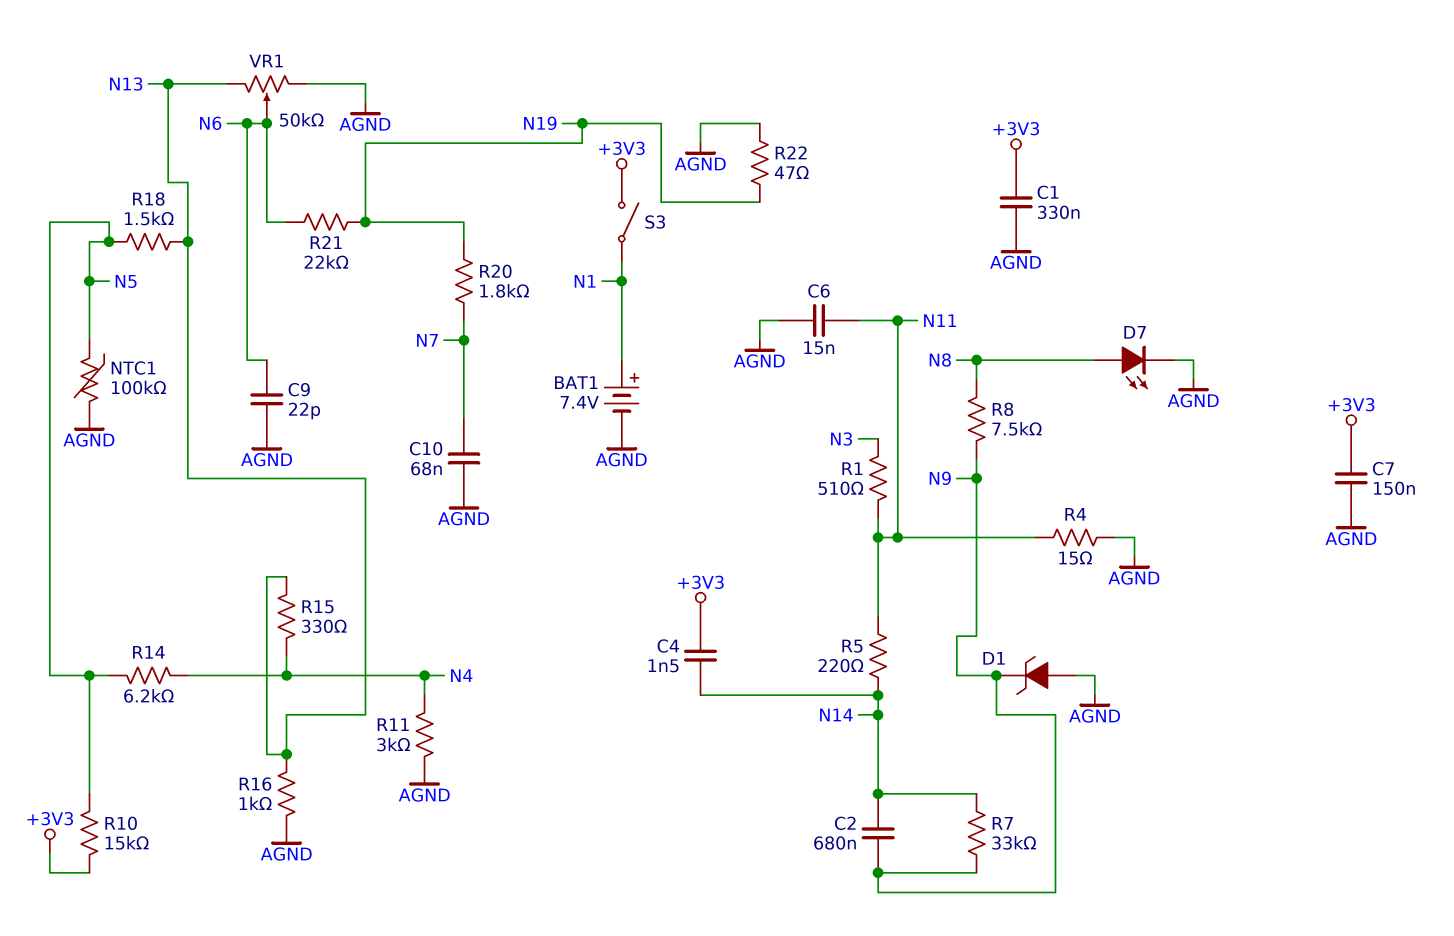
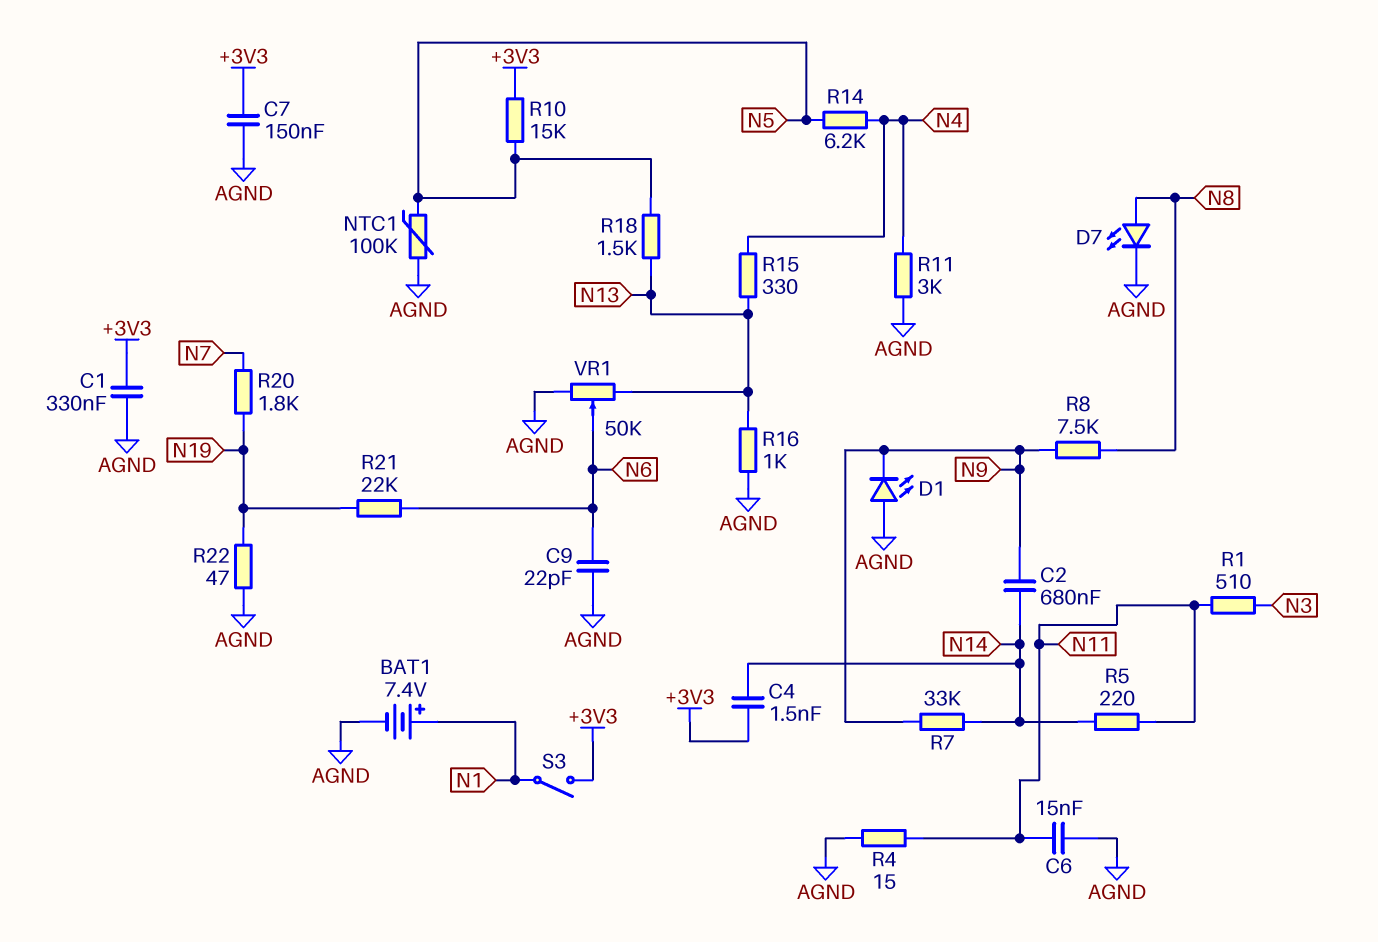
C10: 68nF (AGND, N7) -> none
D1: zener (A AGND, K N9) -> LED (A AGND, K N9)

